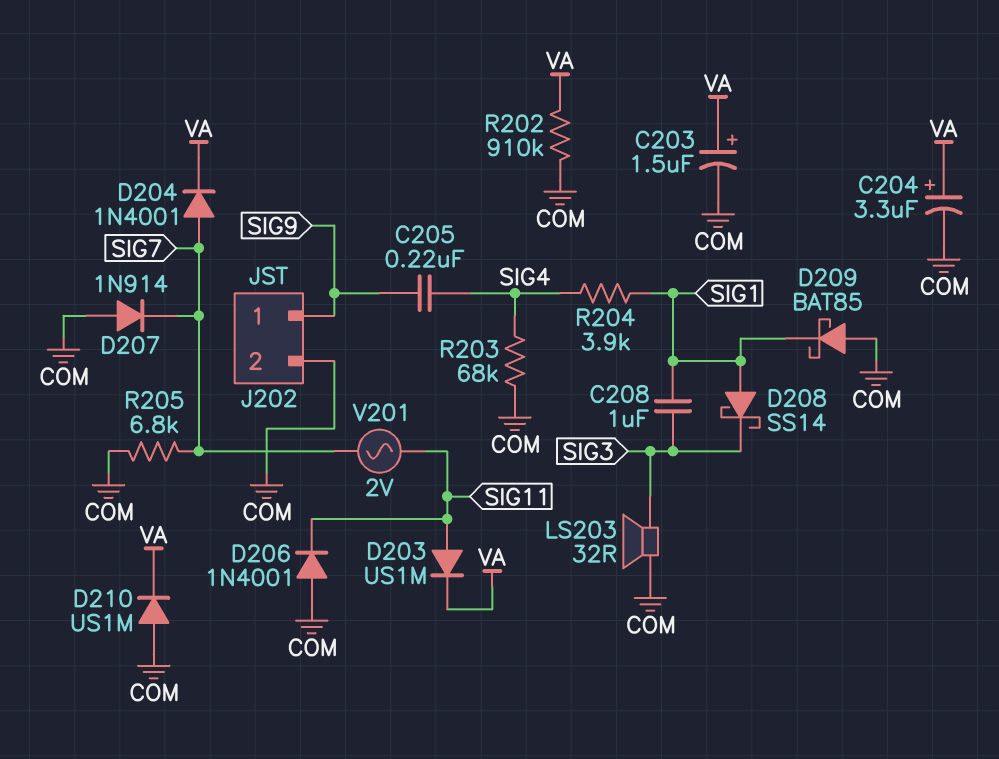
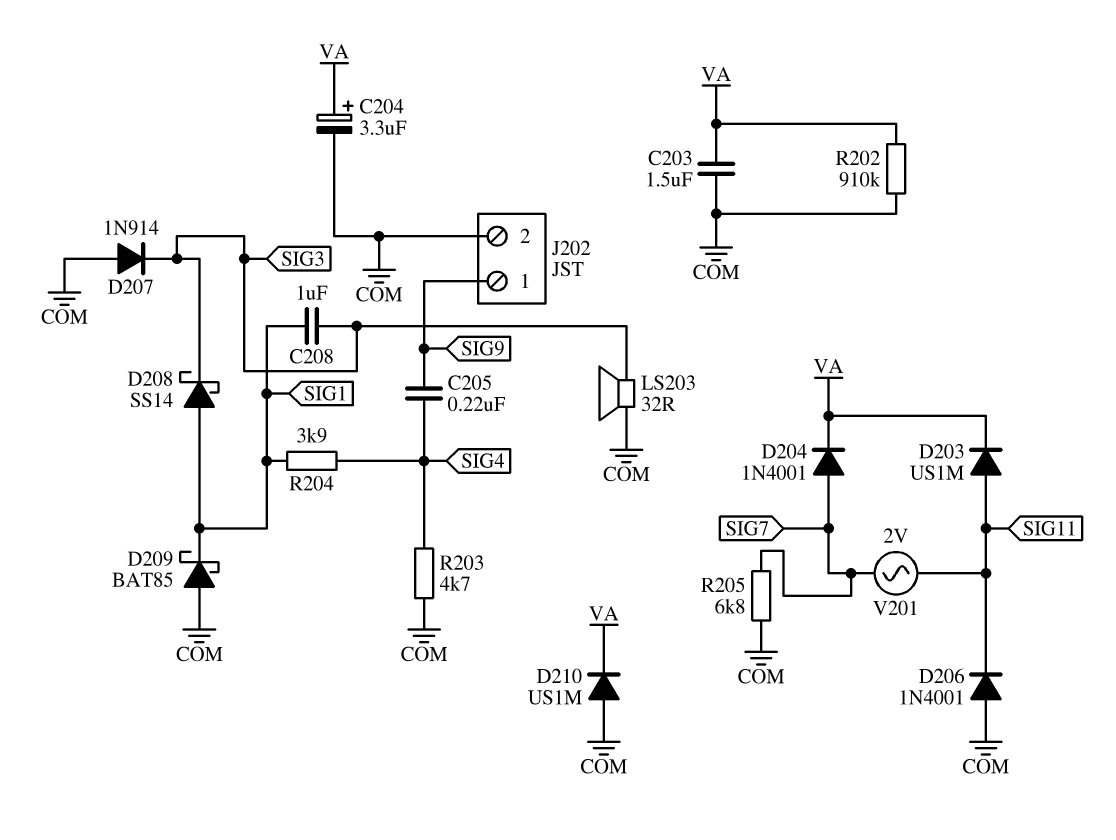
C203: 1.5uF (plus VA, minus COM) -> 1.5uF (COM, VA)
D207: diode 1N914 (A COM, K SIG7) -> diode 1N914 (A COM, K SIG3)
R203: 68k (COM, SIG4) -> 4.7k (COM, SIG4)

